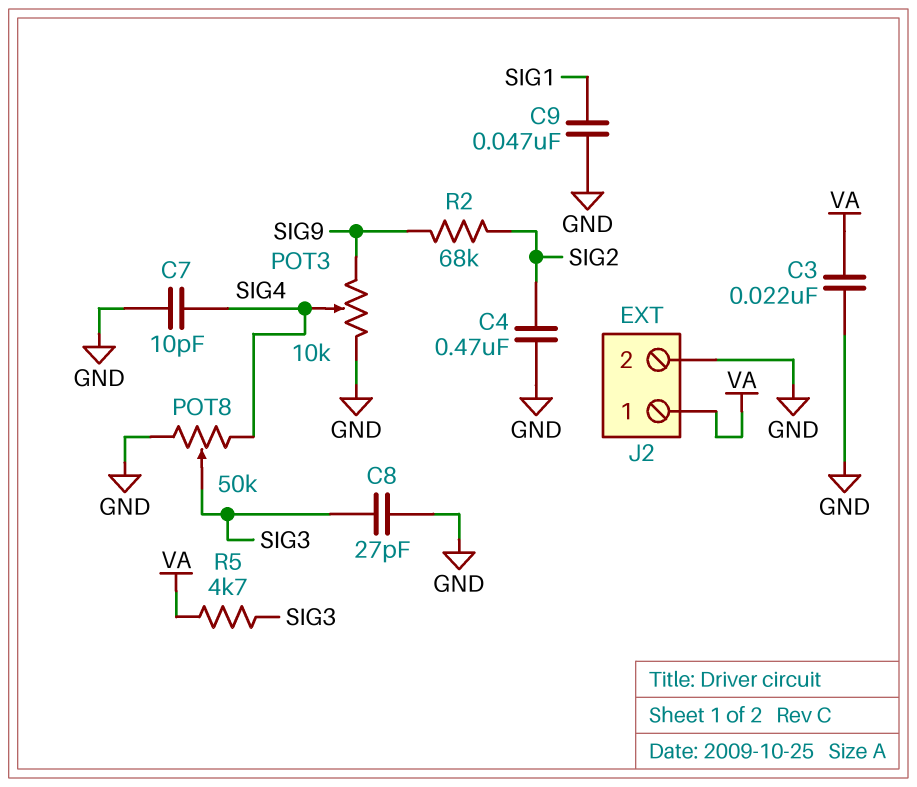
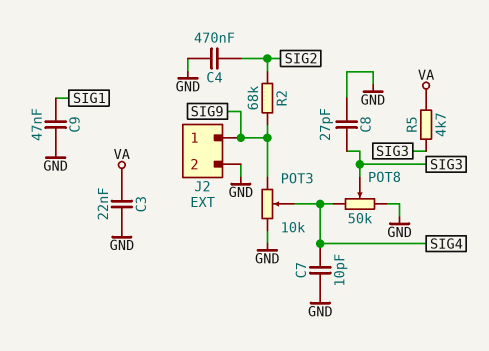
J2 pin 1: VA -> SIG9

